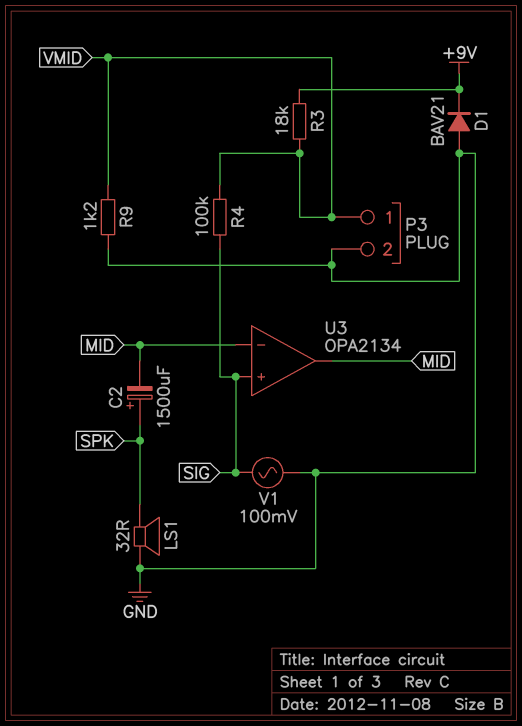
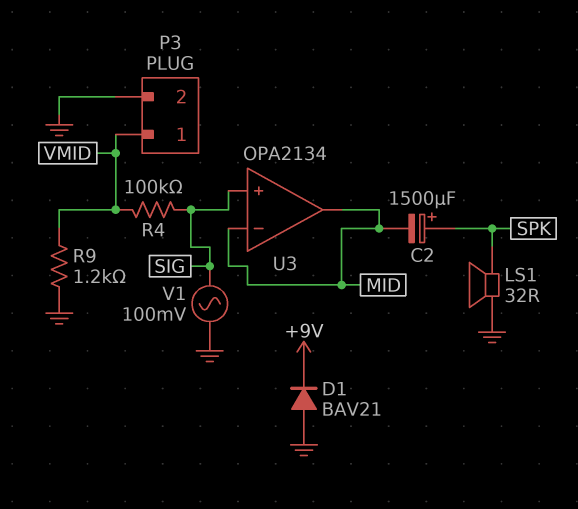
R3: 18k (+9V, VMID) -> none

